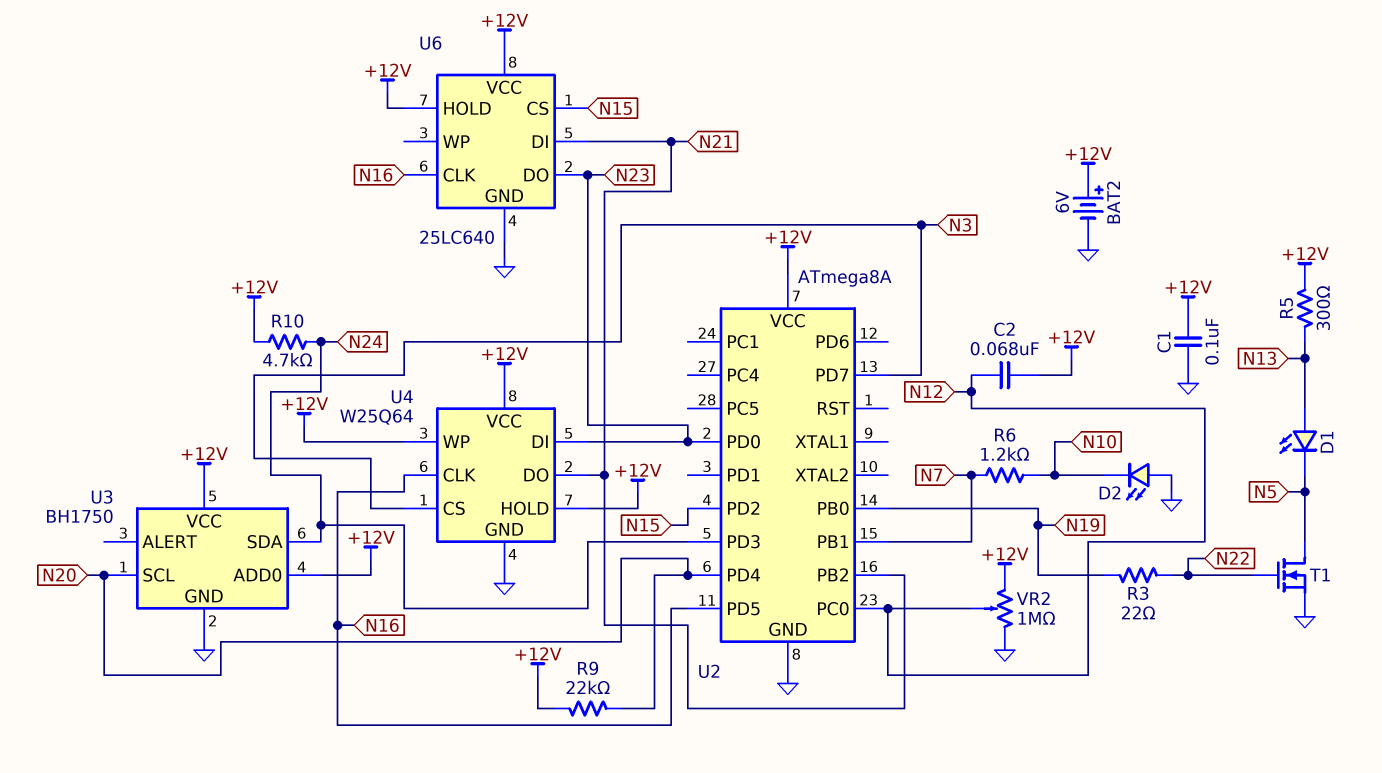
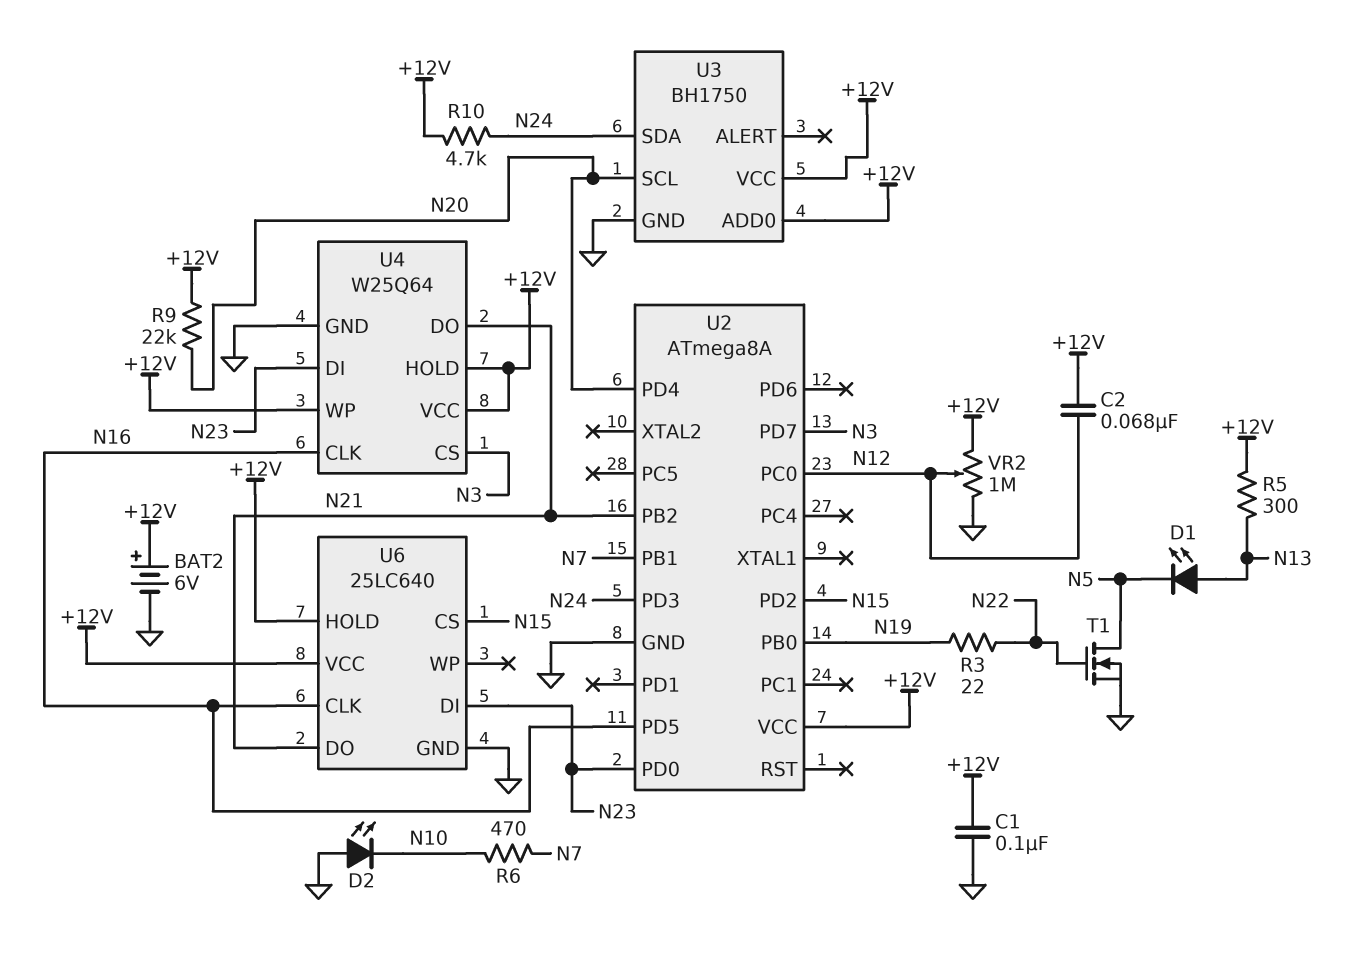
R6: 1.2k (N7, N10) -> 470 (N7, N10)
U6 pin DI: N21 -> N23
U6 pin DO: N23 -> N21

